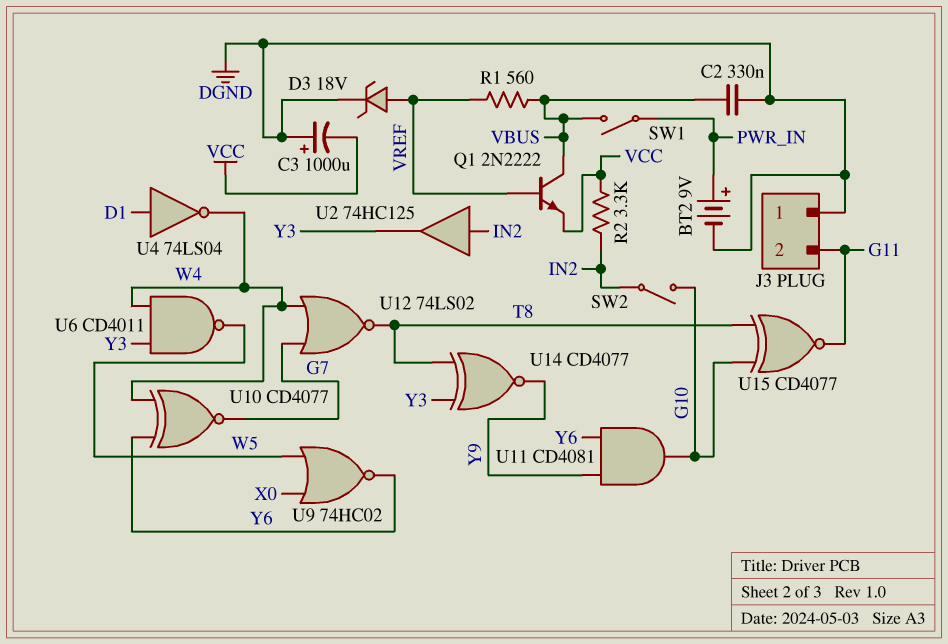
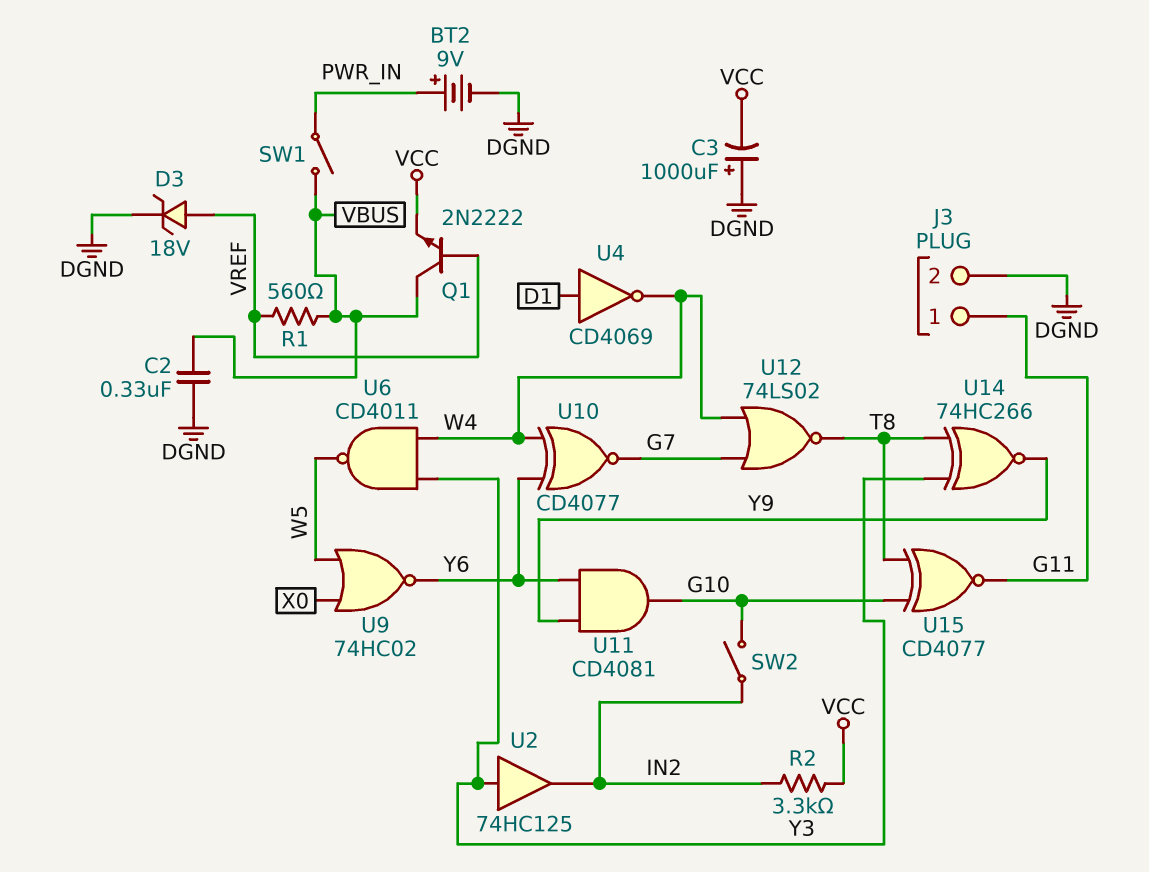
J3 pin 1: DGND -> G11
J3 pin 2: G11 -> DGND
U2: buffer 74HC125 (in IN2, out Y3) -> buffer 74HC125 (in Y3, out IN2)
U4: NOT 74LS04 (in D1, out W4) -> NOT CD4069 (in D1, out W4)
U14: XNOR CD4077 (in T8, in Y3, out Y9) -> XNOR 74HC266 (in T8, in Y3, out Y9)

